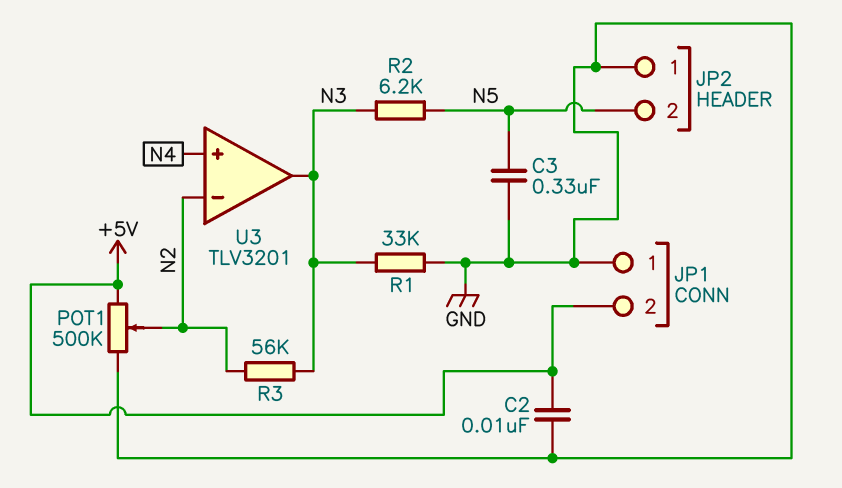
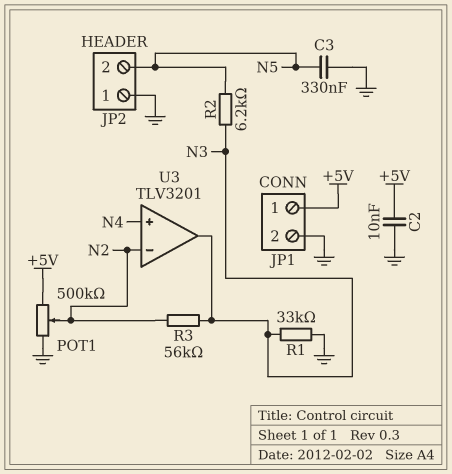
JP1 pin 1: GND -> +5V
JP1 pin 2: +5V -> GND

